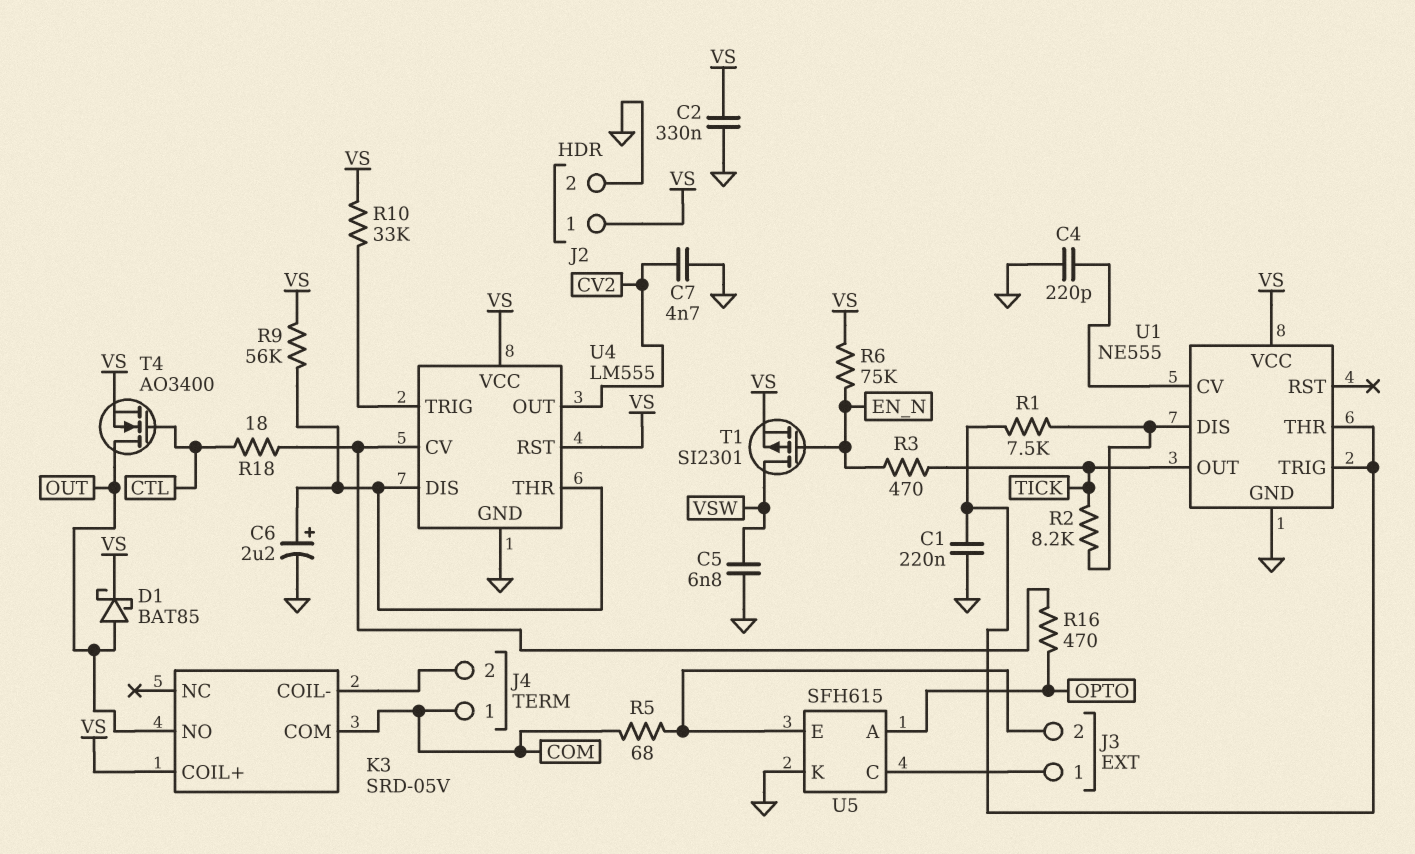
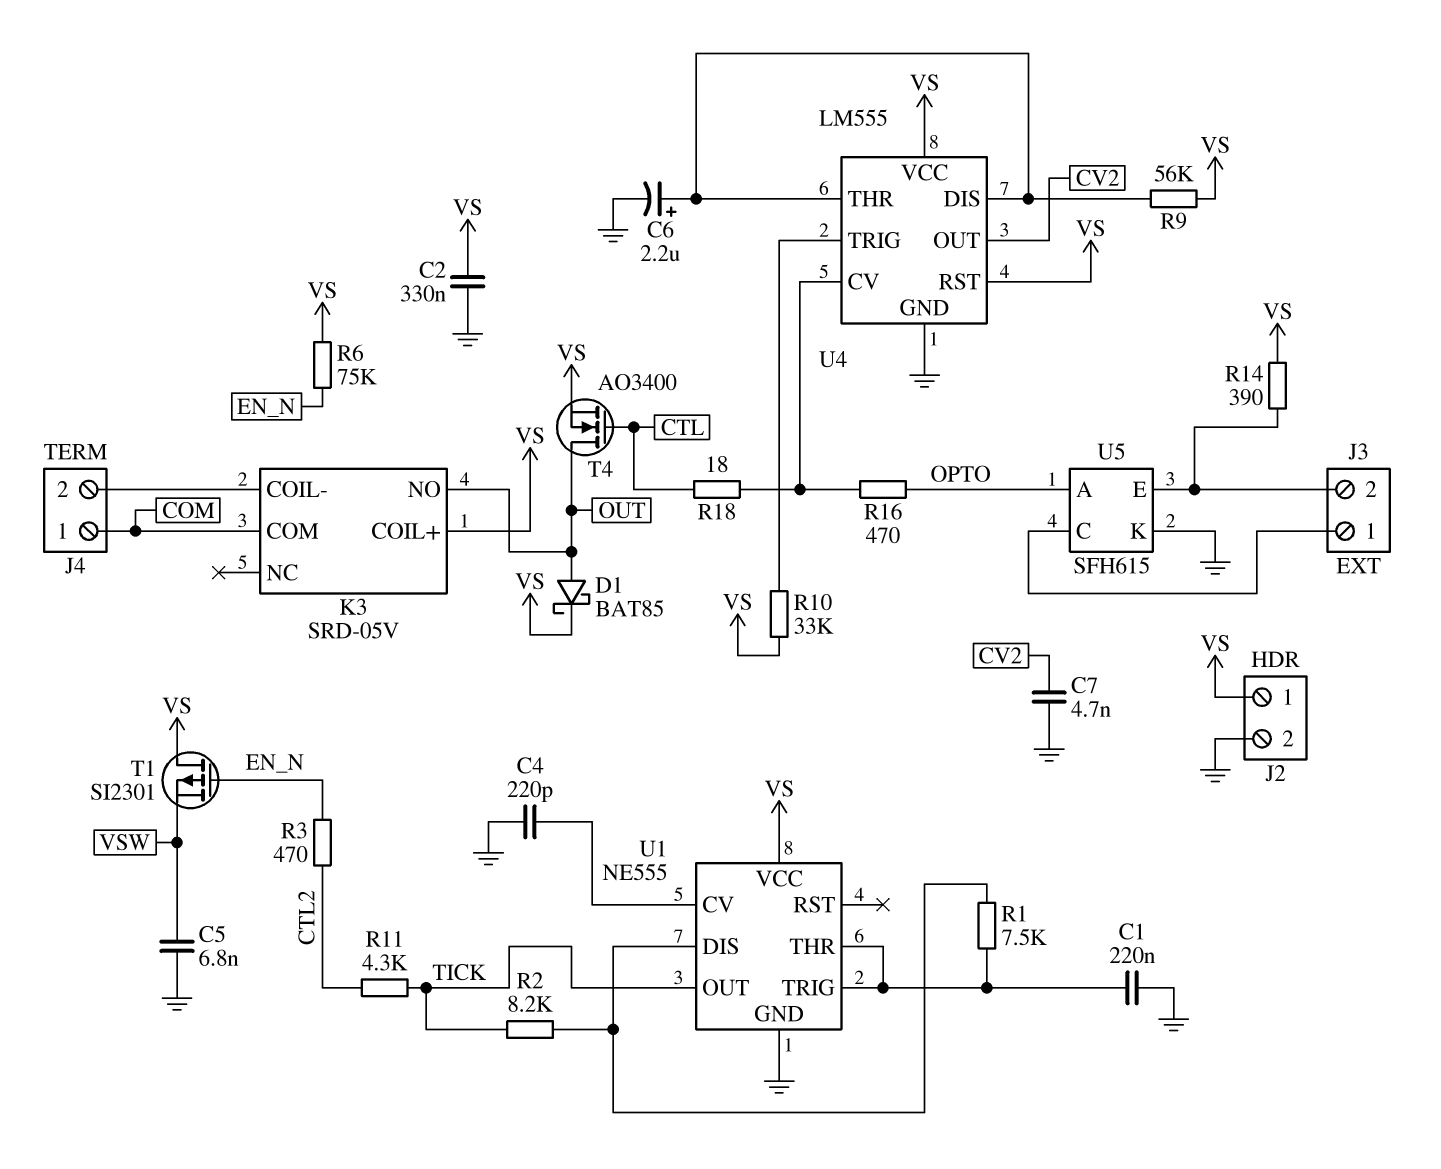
R3: 470 (EN_N, TICK) -> 470 (CTL2, EN_N)
R5: 68 (COM, J3/2) -> none
R11: none -> 4.3k (CTL2, TICK)
R14: none -> 390 (J3/2, VS)
T1: PMOS SI2301 (G EN_N, D VSW, S VS) -> PMOS SI2301 (G EN_N, D VS, S VSW)

